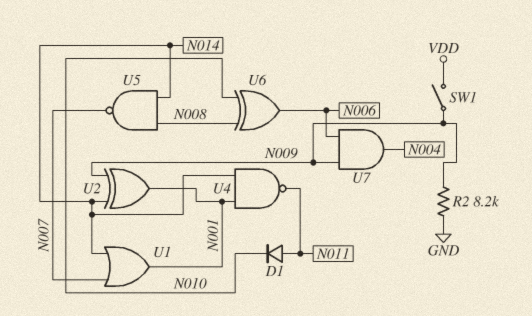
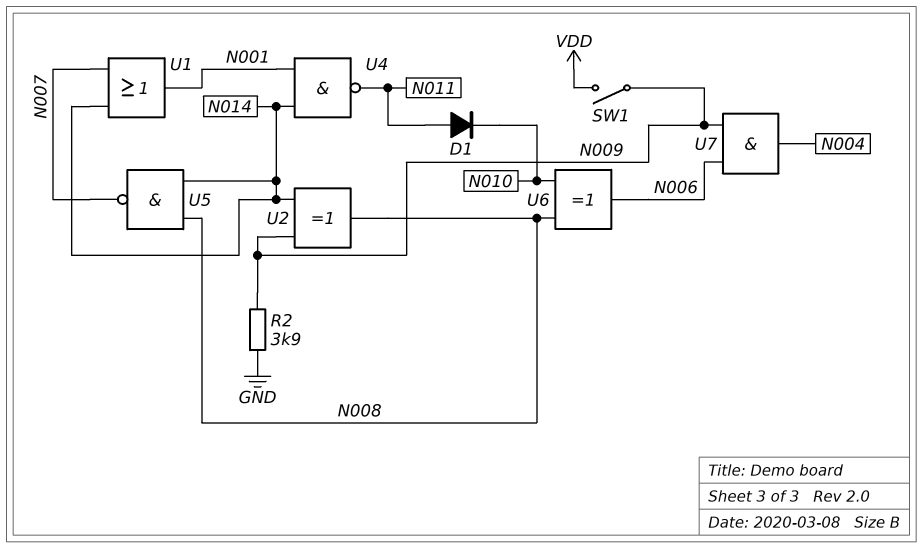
R2: 8.2k (GND, N009) -> 3.9k (GND, N009)
U2: XOR (in N009, in N014, out N001) -> XOR (in N009, in N014, out N008)

